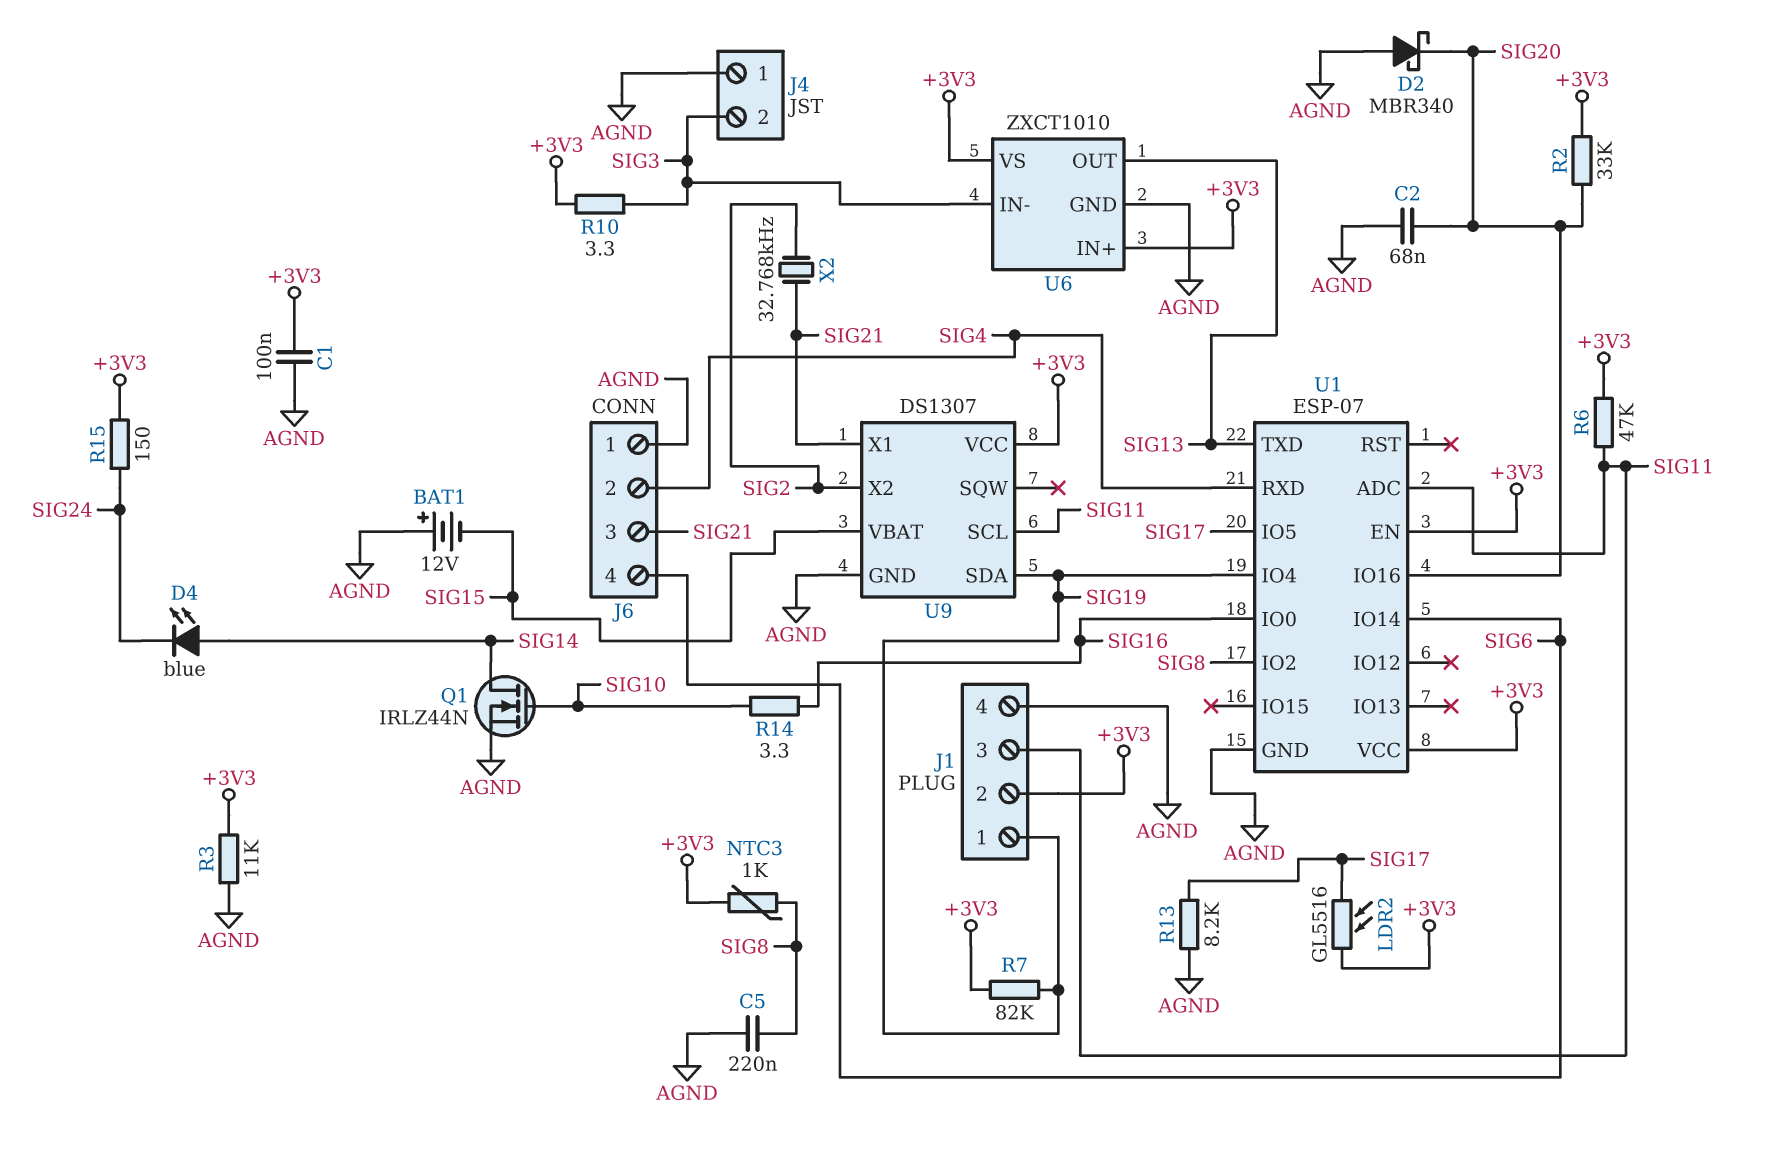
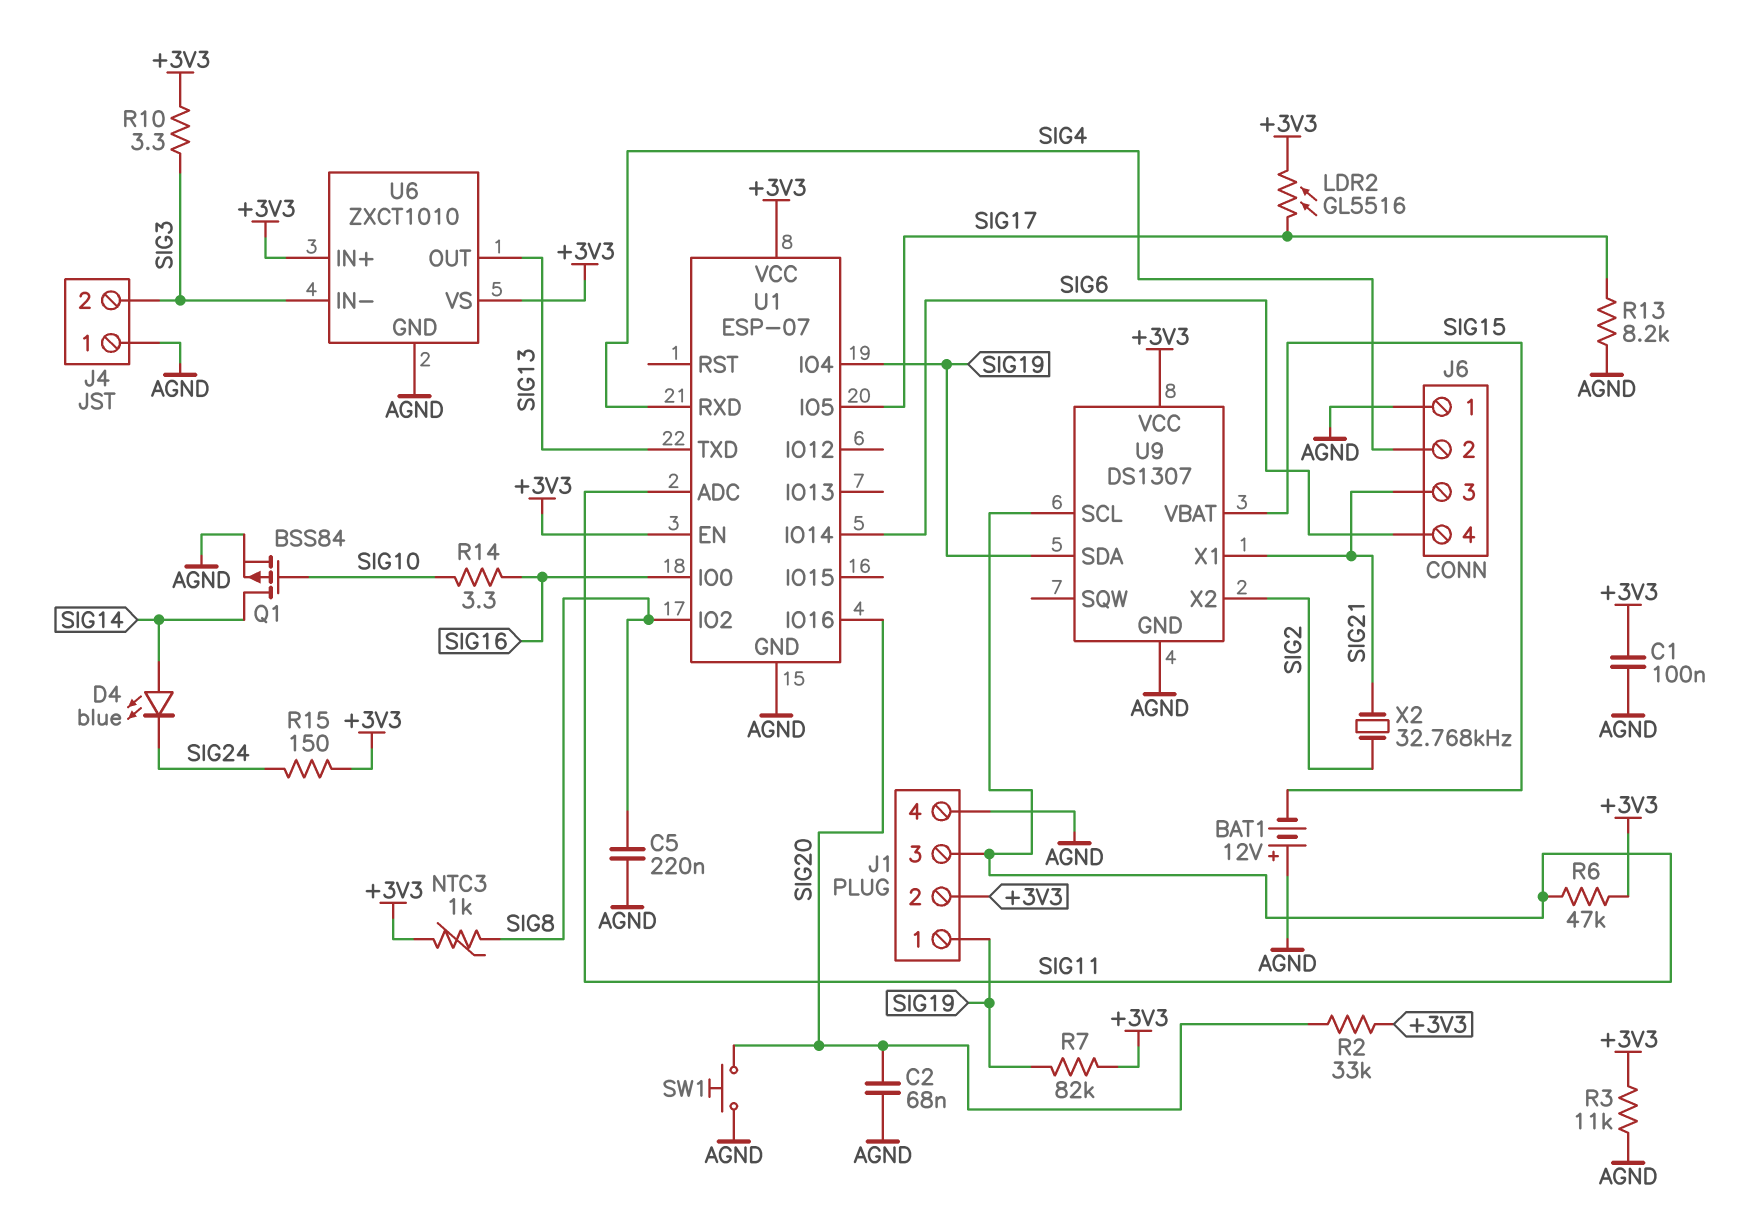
D2: schottky MBR340 (A AGND, K SIG20) -> none
Q1: NMOS IRLZ44N (G SIG10, D SIG14, S AGND) -> PMOS BSS84 (G SIG10, D SIG14, S AGND)
SW1: none -> button (AGND, SIG20)

